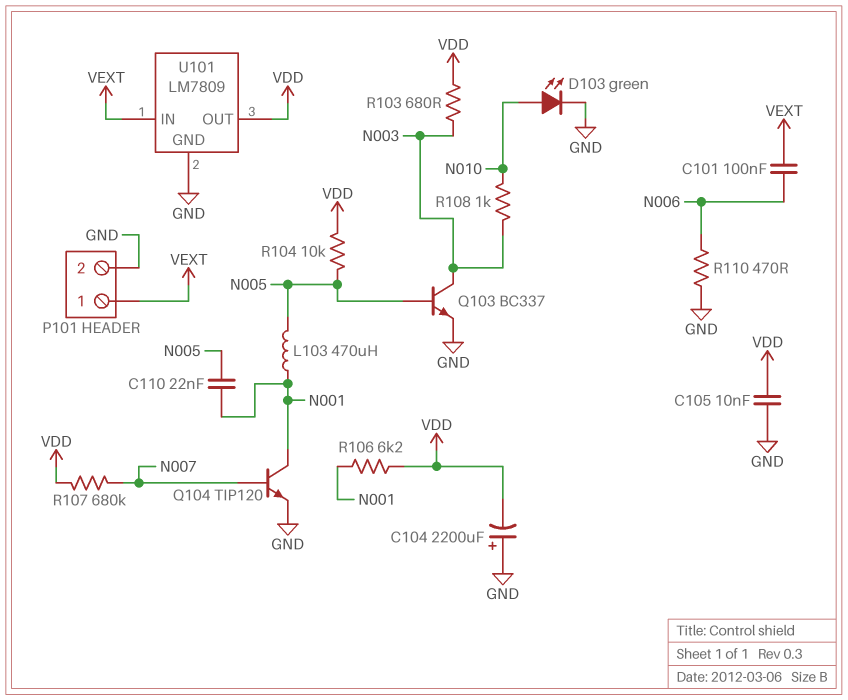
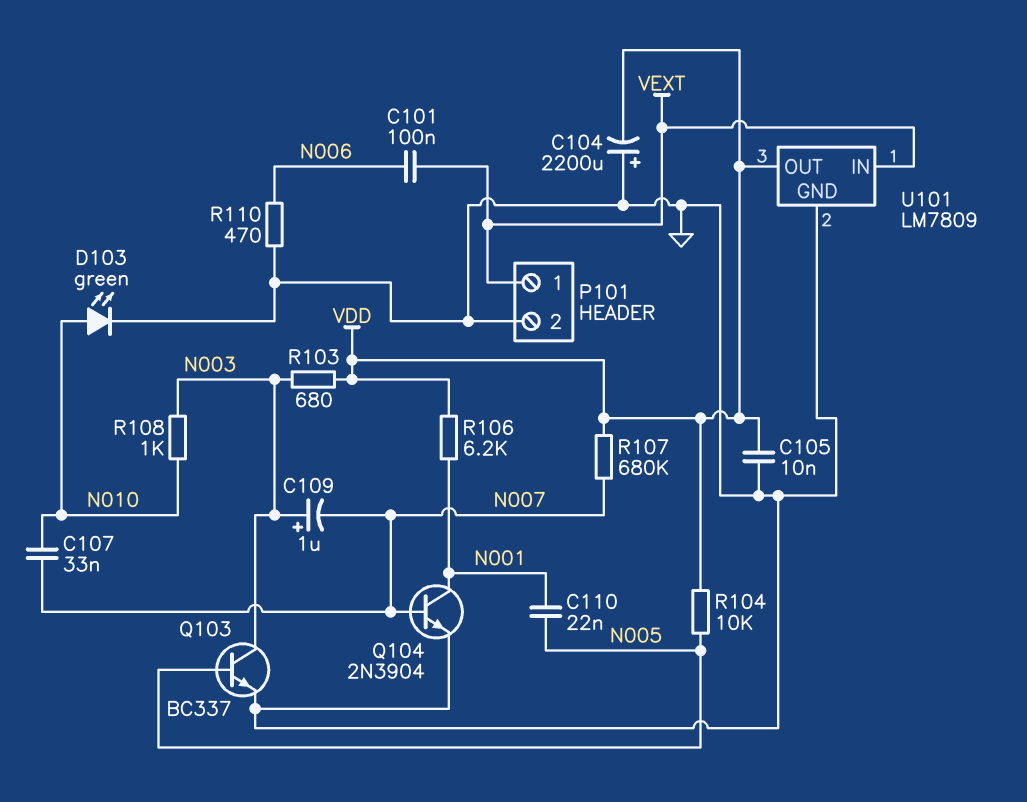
C107: none -> 33nF (N007, N010)
C109: none -> 1uF (plus N003, minus N007)
L103: 470uH (N001, N005) -> none
Q104: NPN TIP120 (B N007, C N001, E GND) -> NPN 2N3904 (B N007, C N001, E GND)

